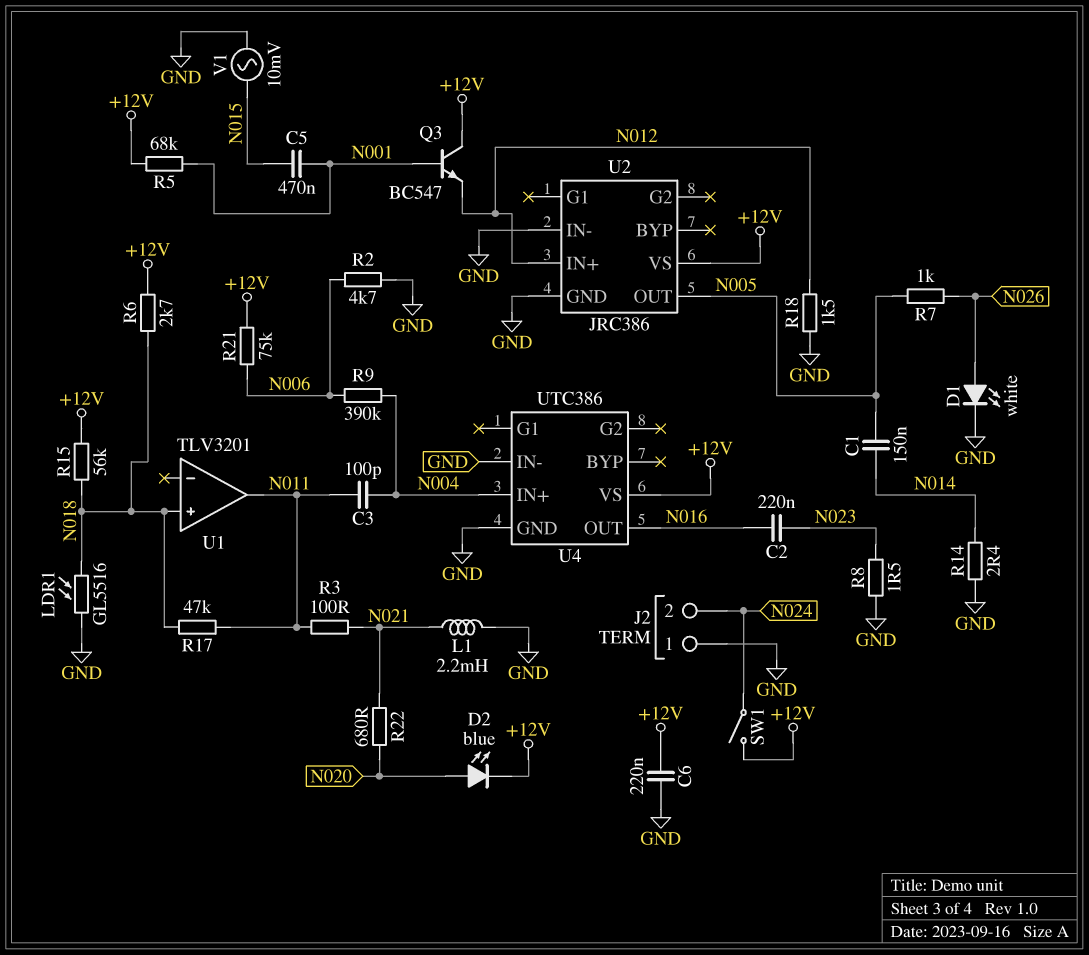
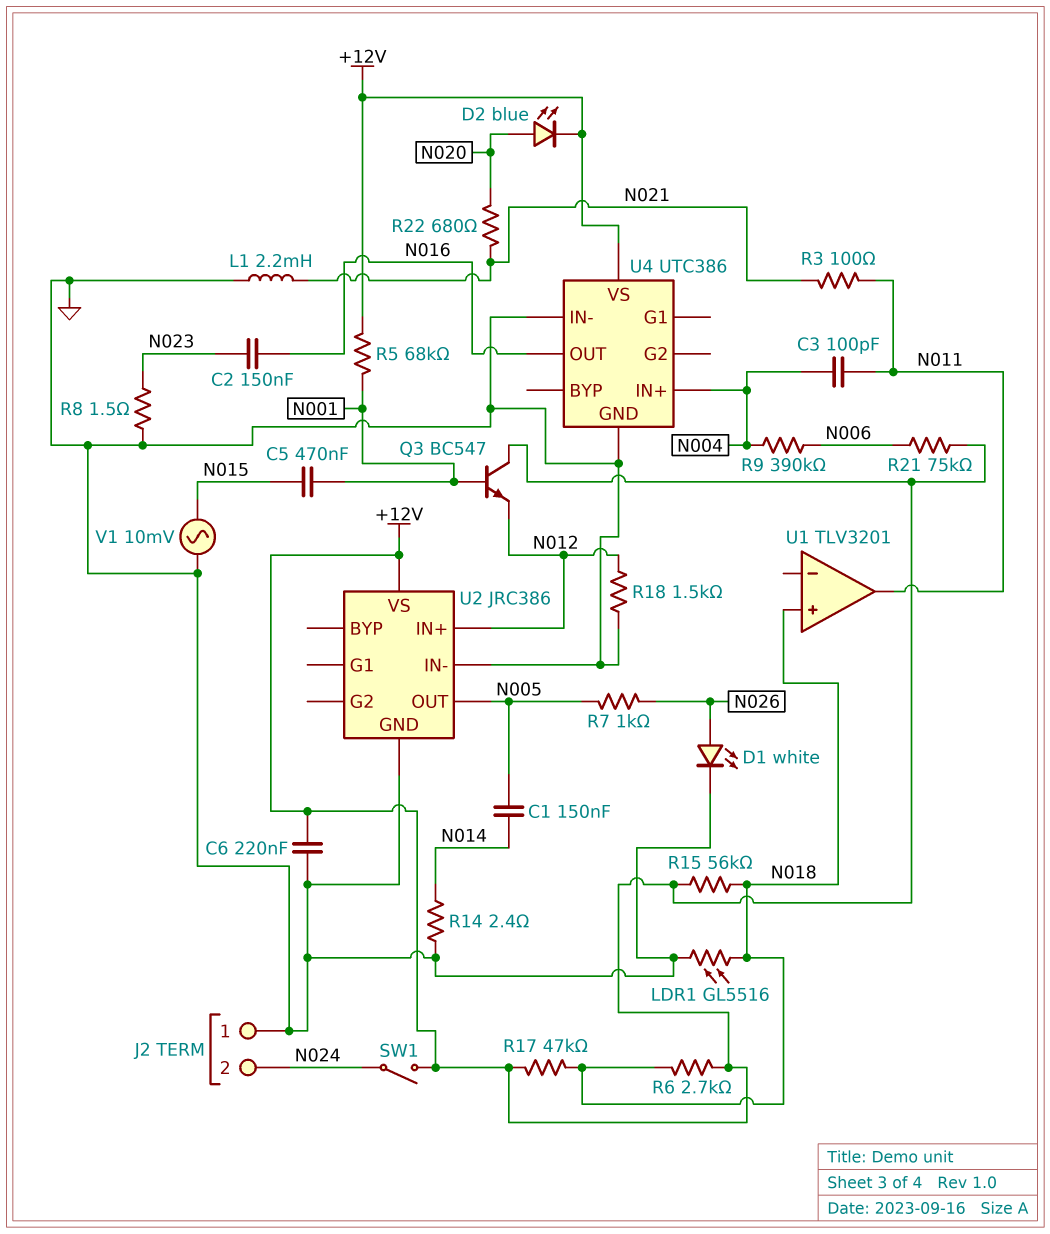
C2: 220nF (N016, N023) -> 150nF (N016, N023)
R2: 4.7k (GND, N006) -> none
R17: 47k (N011, N018) -> 47k (+12V, N018)

